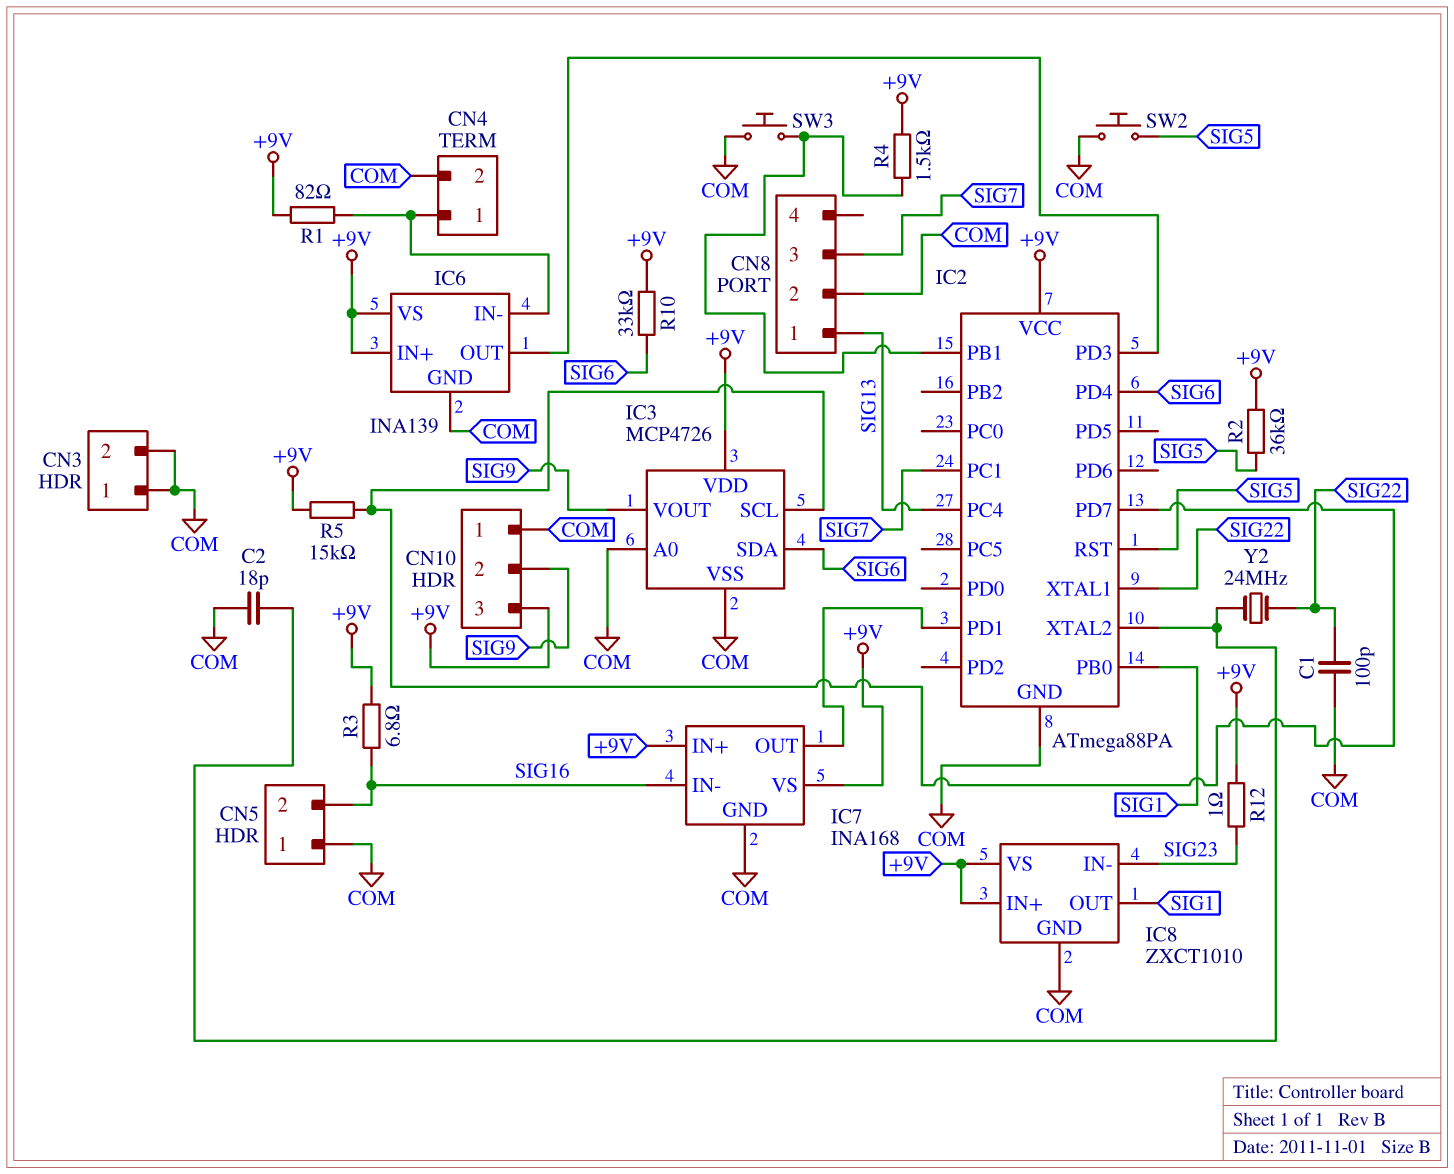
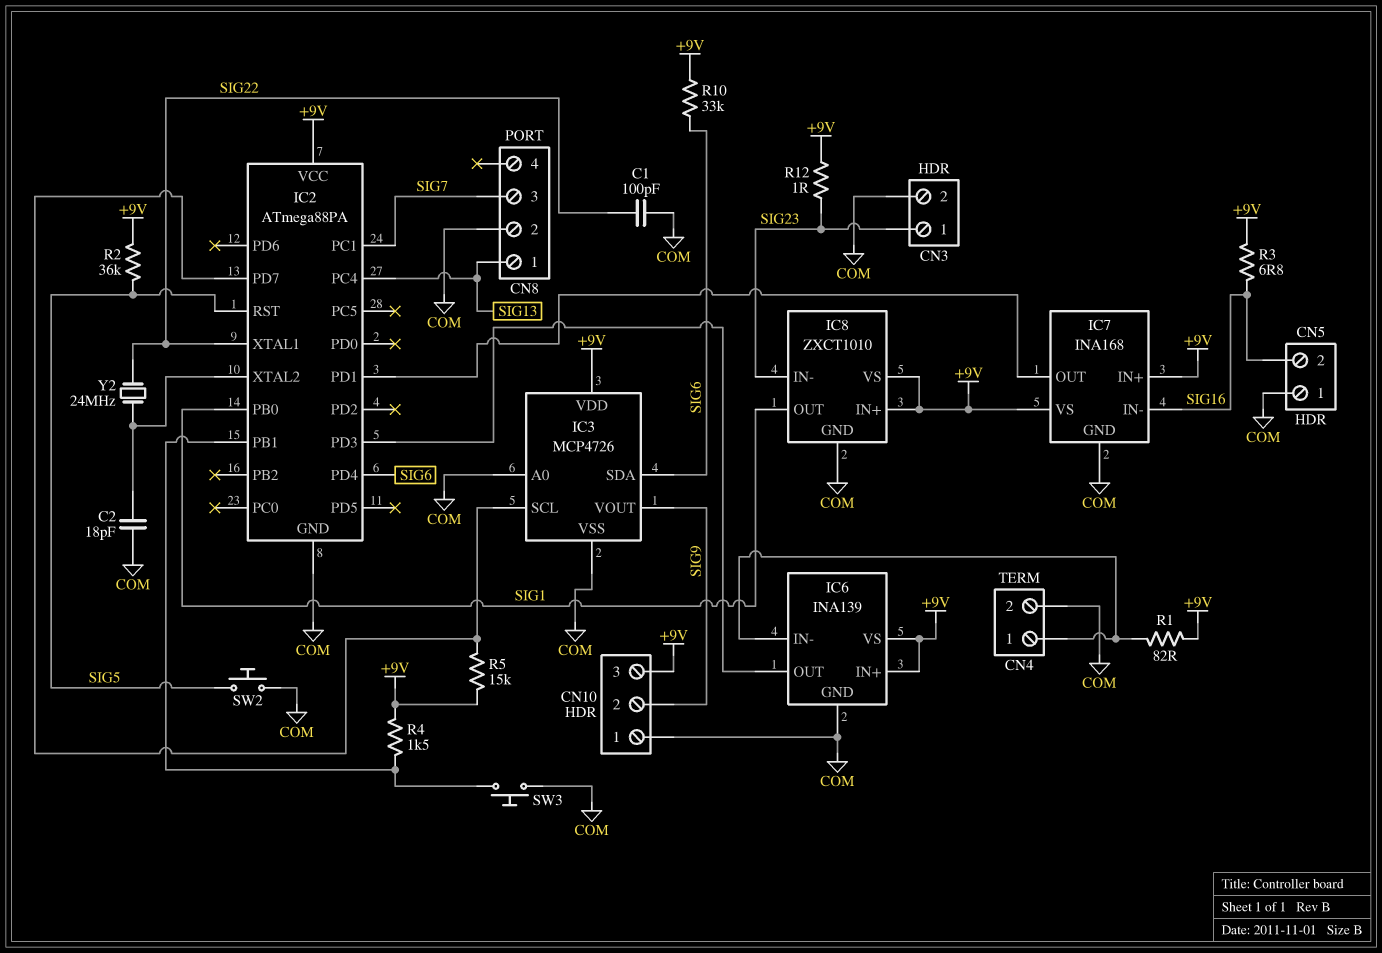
CN3 pin 1: COM -> SIG23

